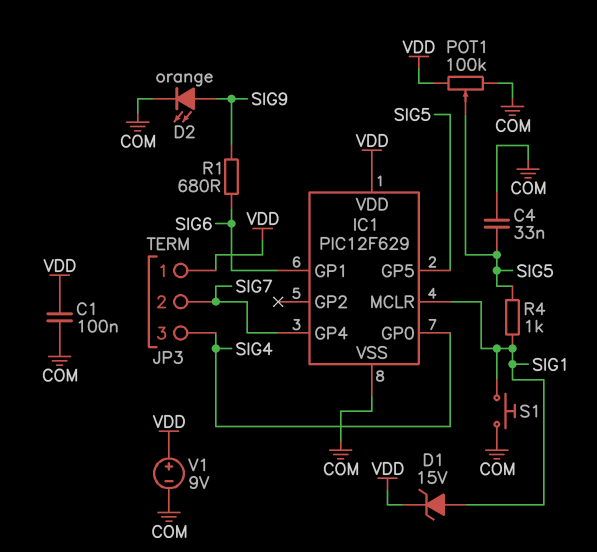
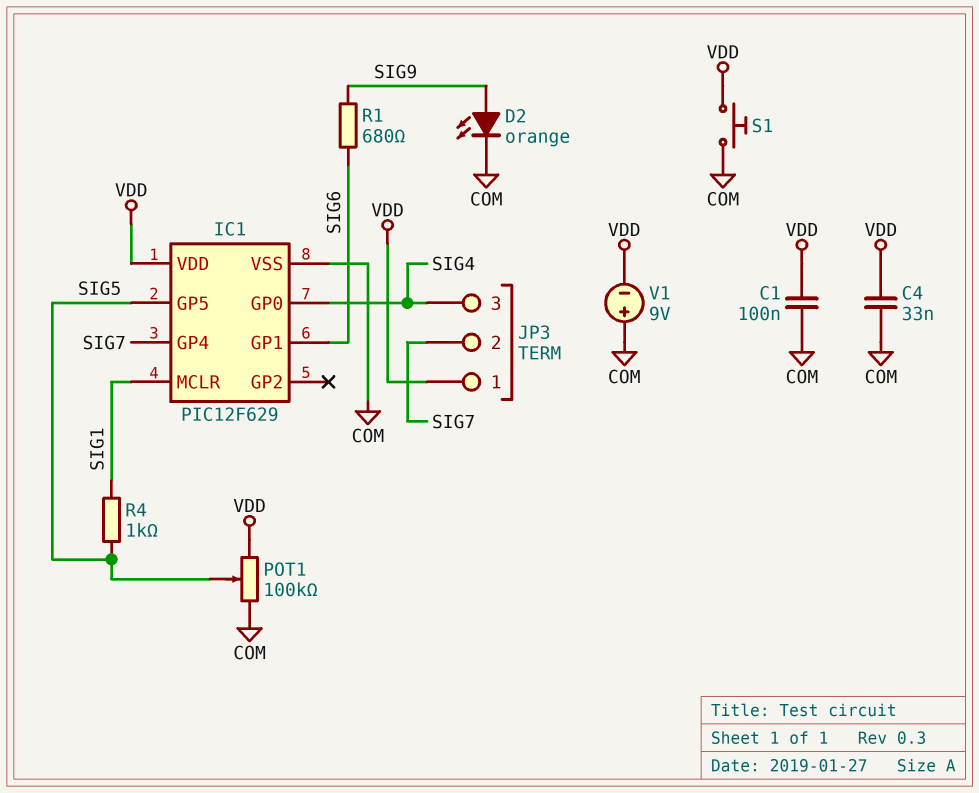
C4: 33nF (COM, SIG5) -> 33nF (COM, VDD)
D1: zener 15V (A SIG1, K VDD) -> none
S1: button (COM, SIG1) -> button (COM, VDD)
V1: 9V (plus VDD, minus COM) -> 9V (plus COM, minus VDD)

